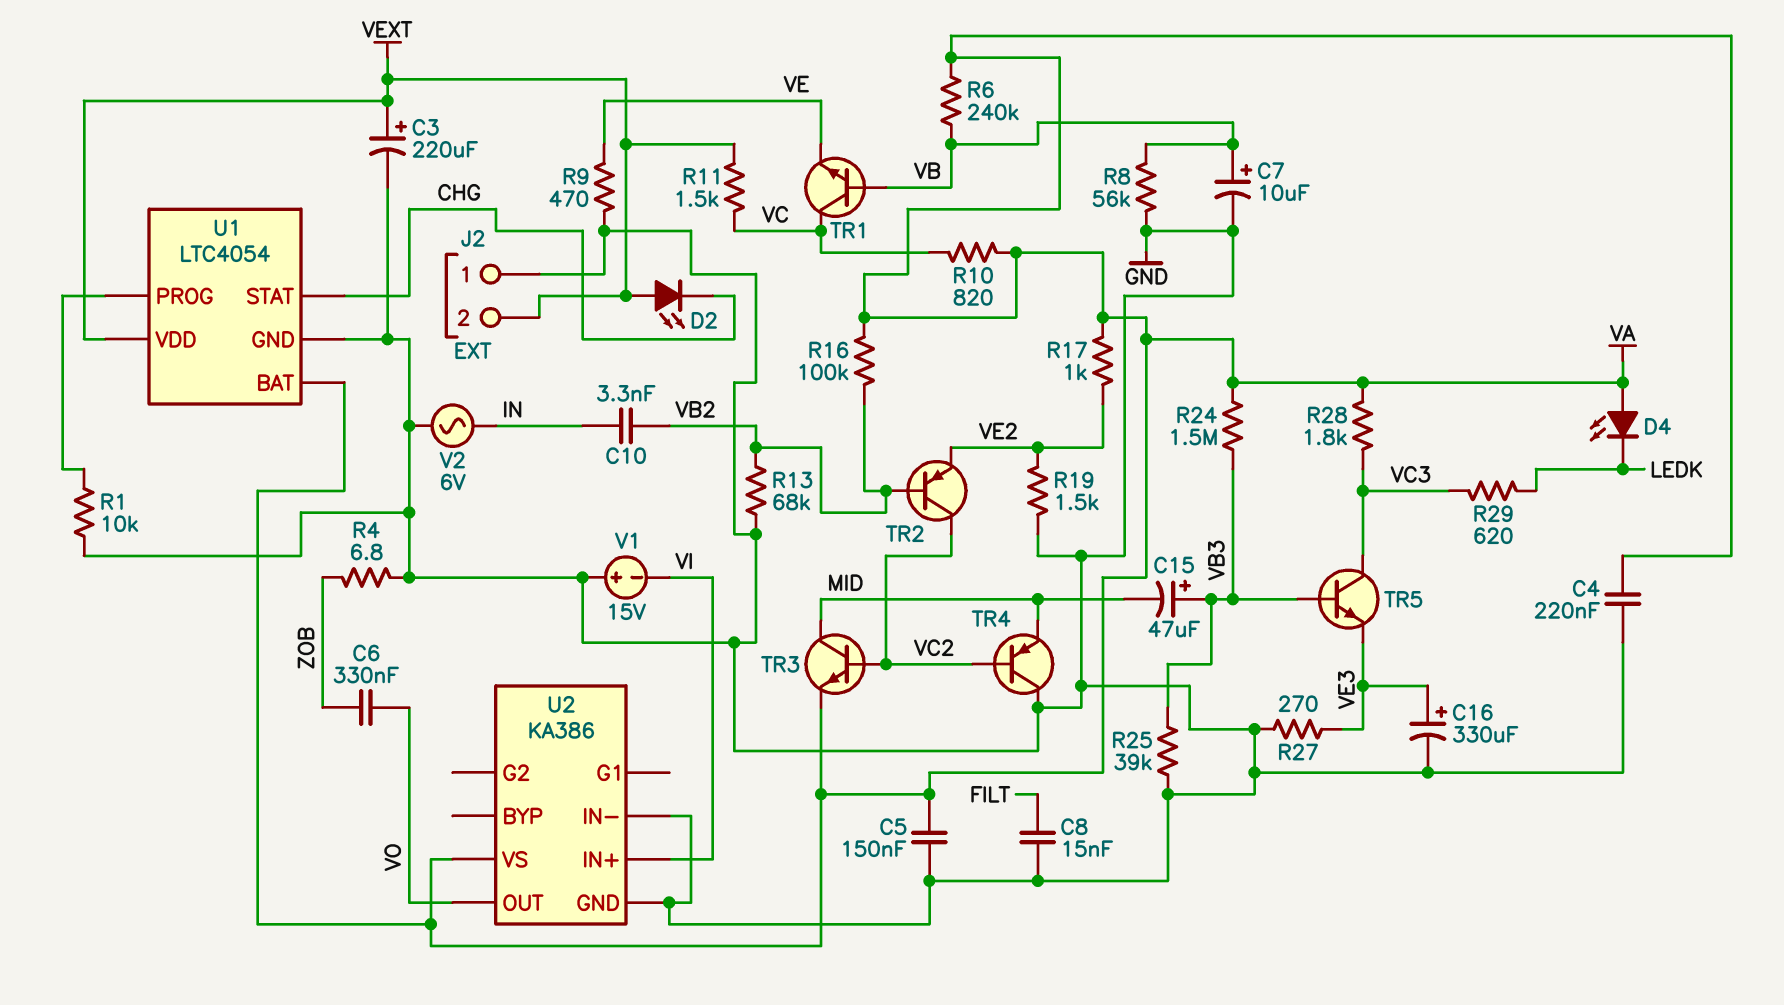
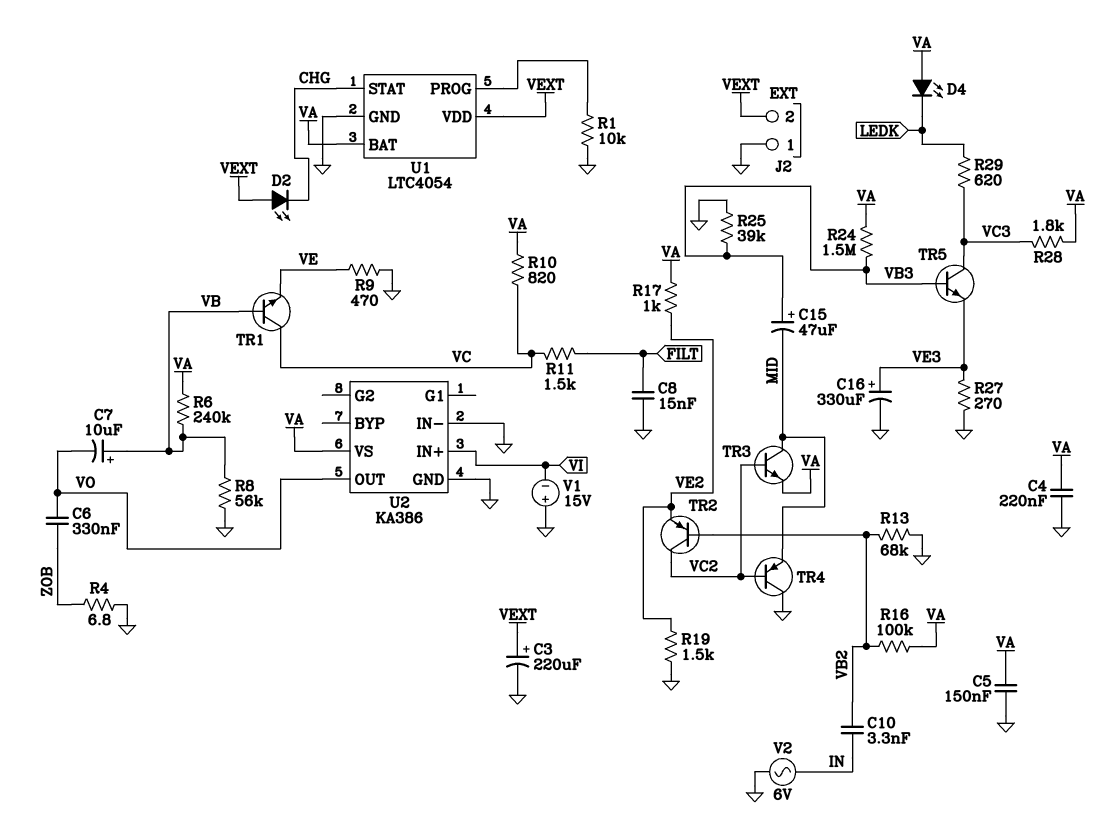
C7: 10uF (plus VB, minus GND) -> 10uF (plus VB, minus VO)
R11: 1.5k (VC, VEXT) -> 1.5k (FILT, VC)

